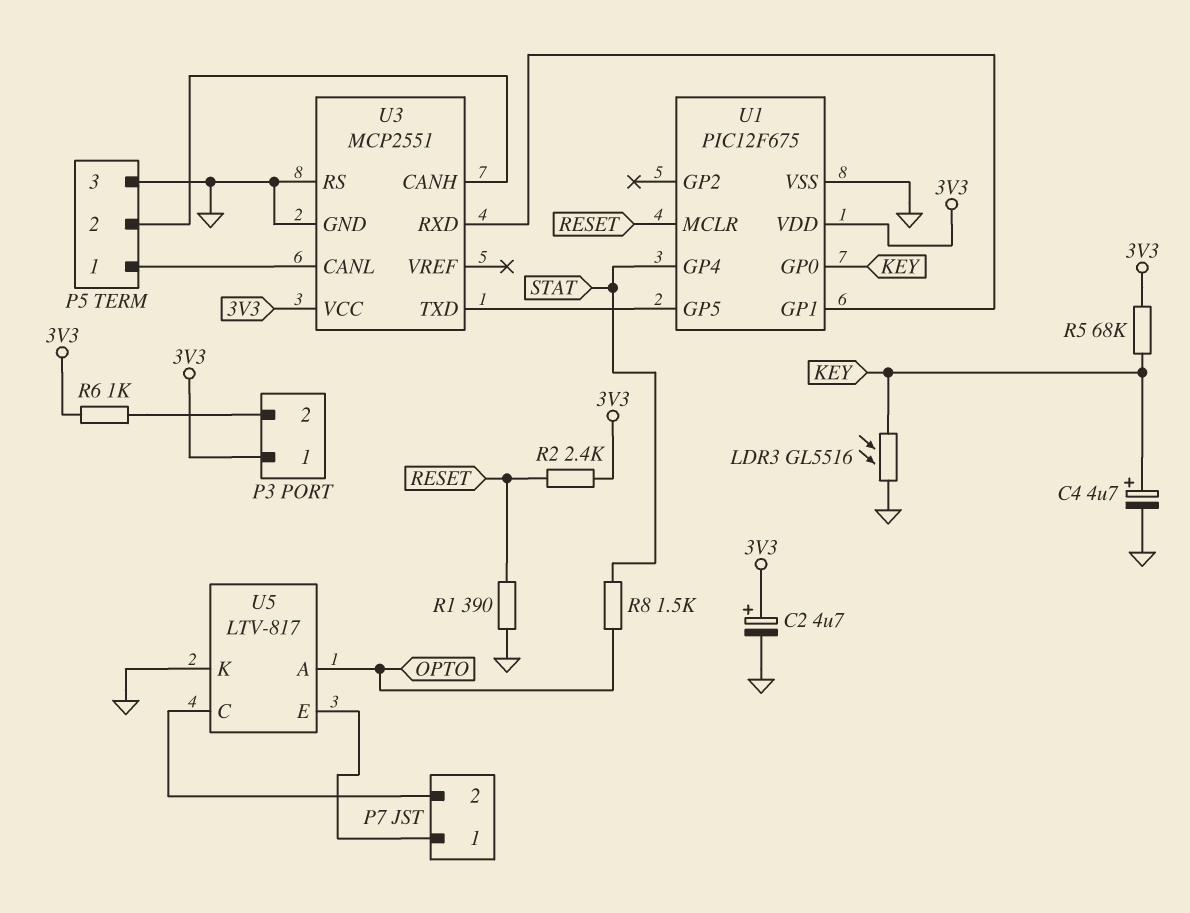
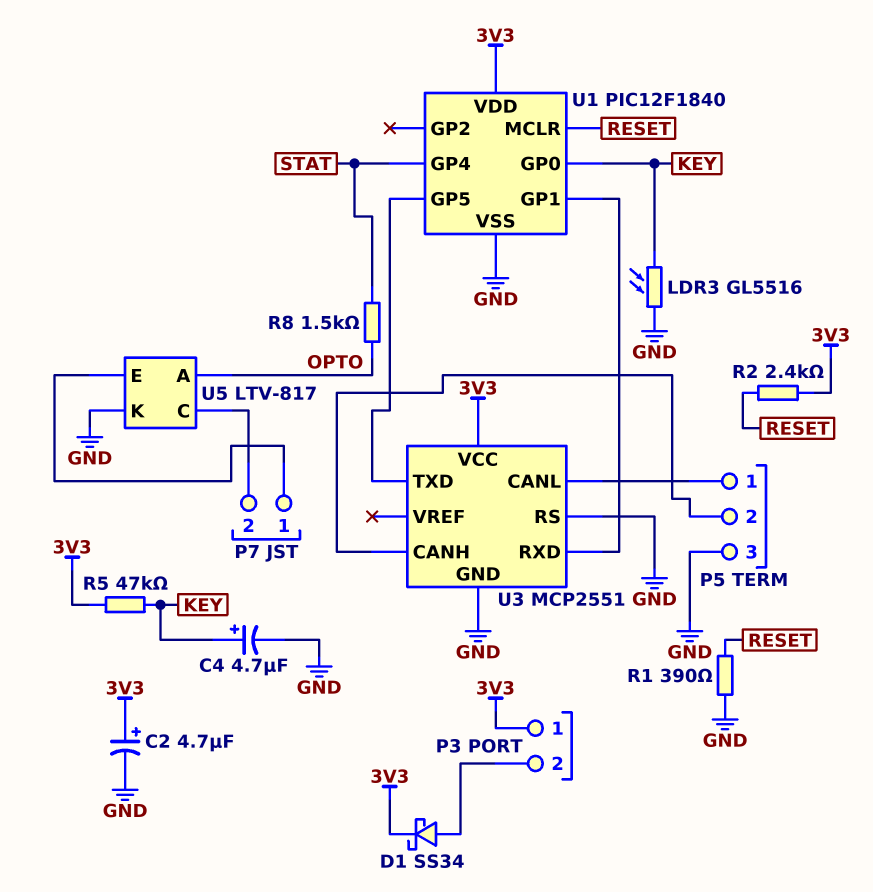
D1: none -> schottky SS34 (A P3/2, K 3V3)
R5: 68k (3V3, KEY) -> 47k (3V3, KEY)
R6: 1k (3V3, P3/2) -> none
U1: PIC12F675 -> PIC12F1840

